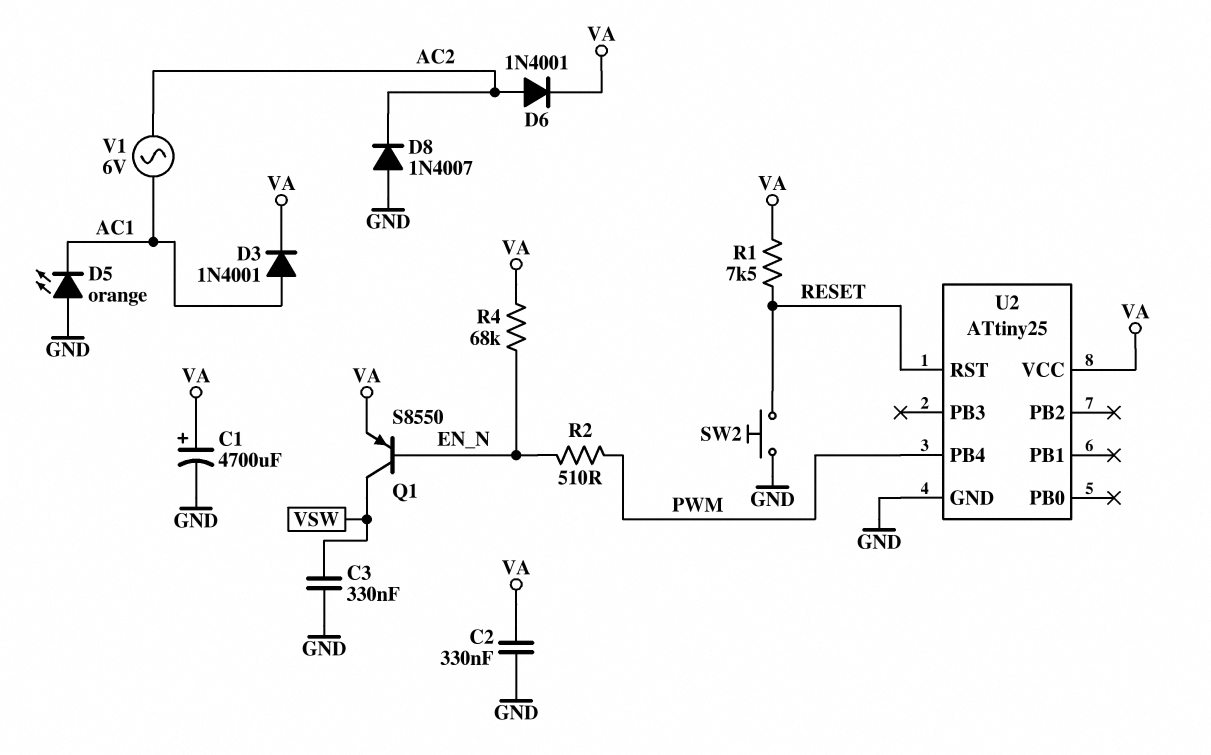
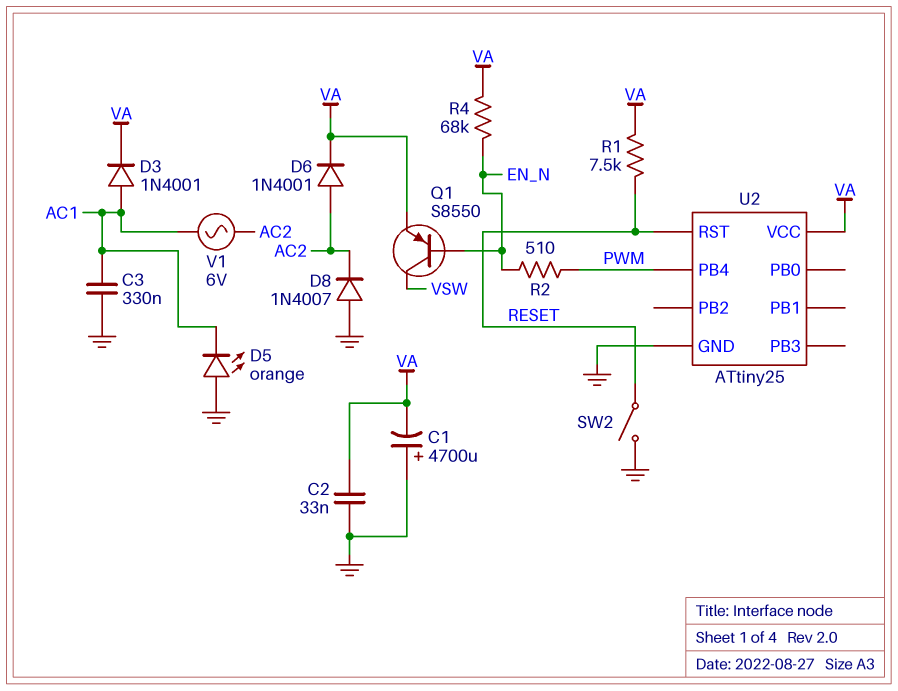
C1: 4700uF (plus VA, minus GND) -> 4700uF (plus GND, minus VA)
C2: 330nF (GND, VA) -> 33nF (GND, VA)
C3: 330nF (GND, VSW) -> 330nF (AC1, GND)
SW2: button (GND, RESET) -> switch (GND, RESET)

